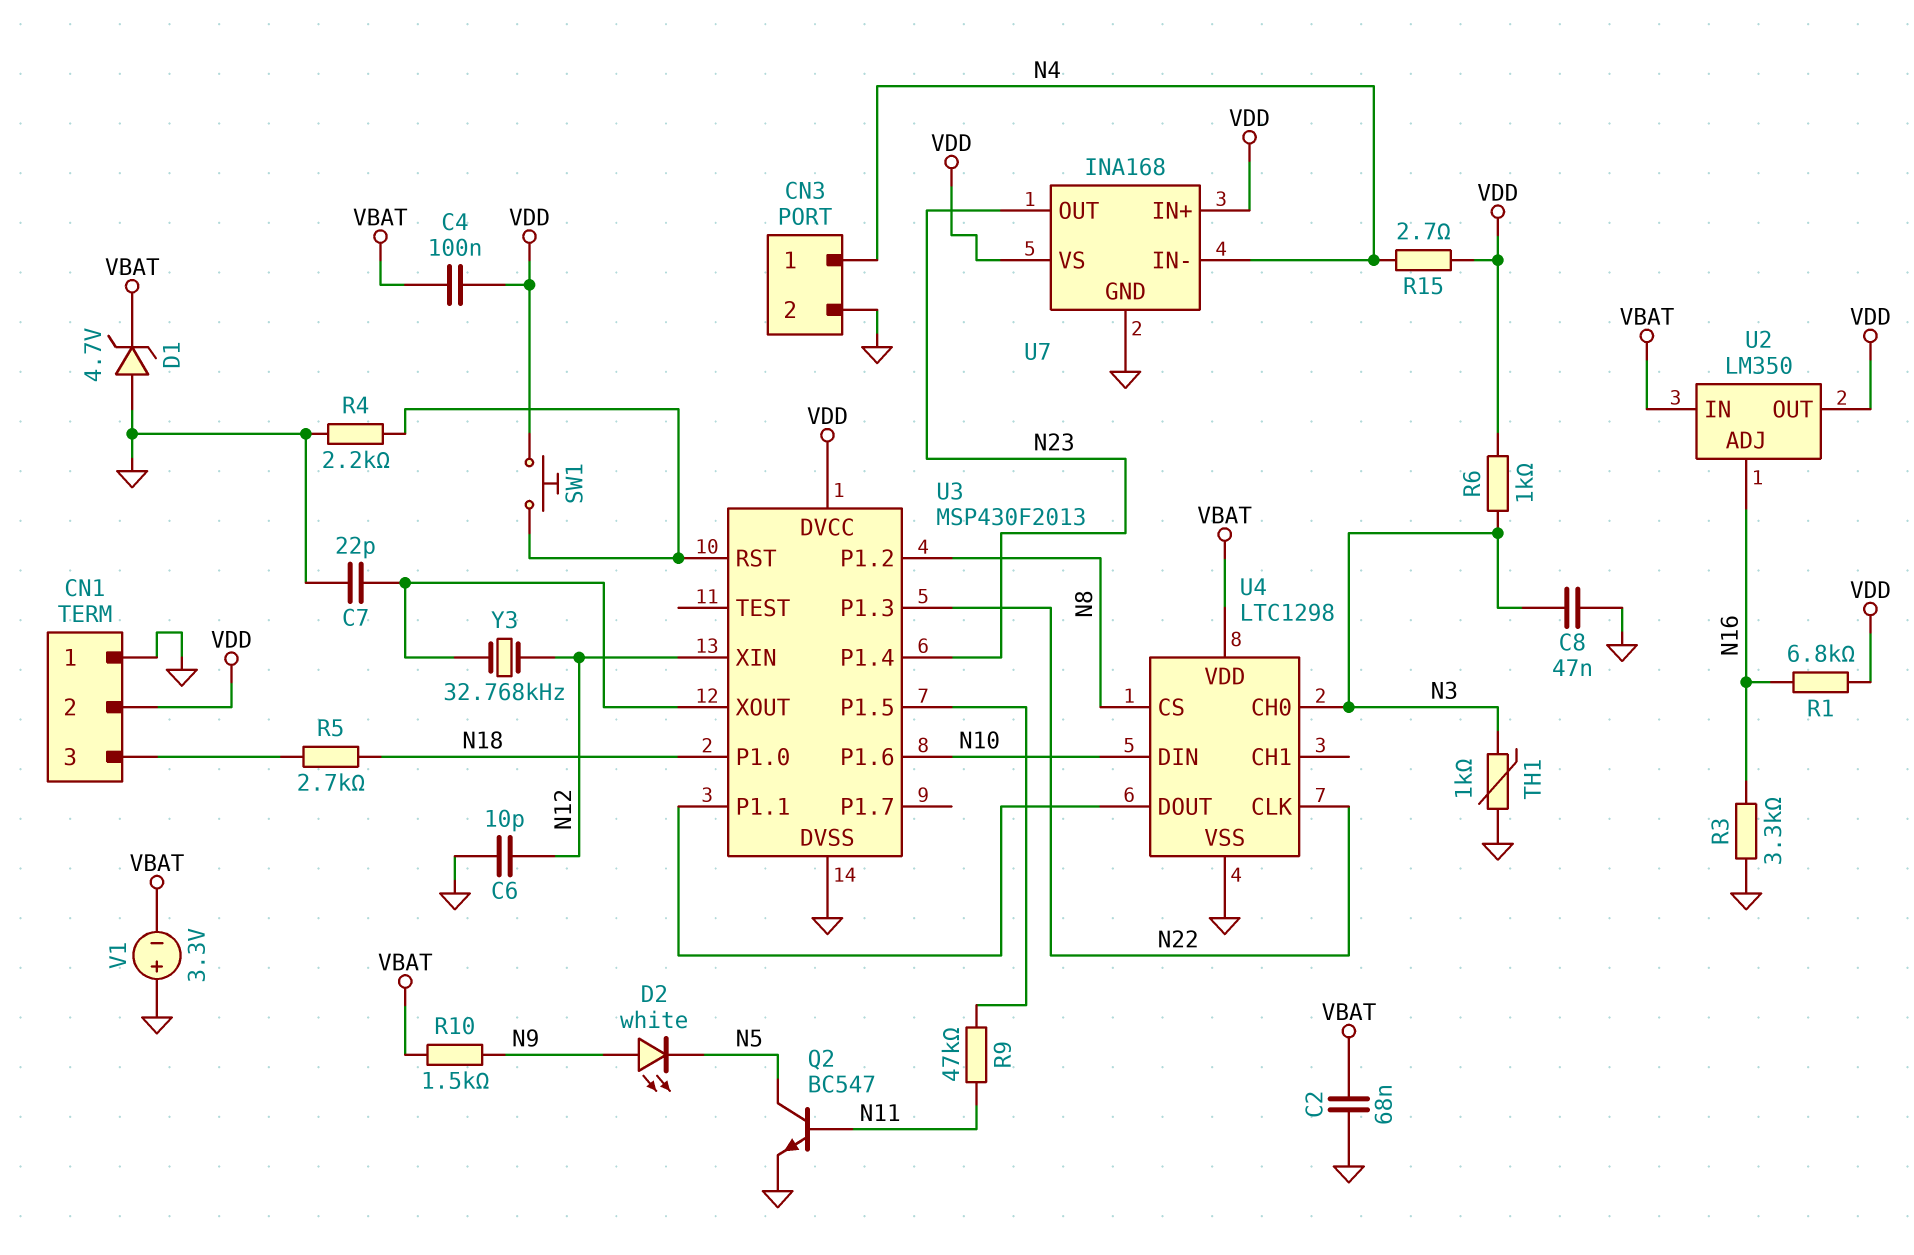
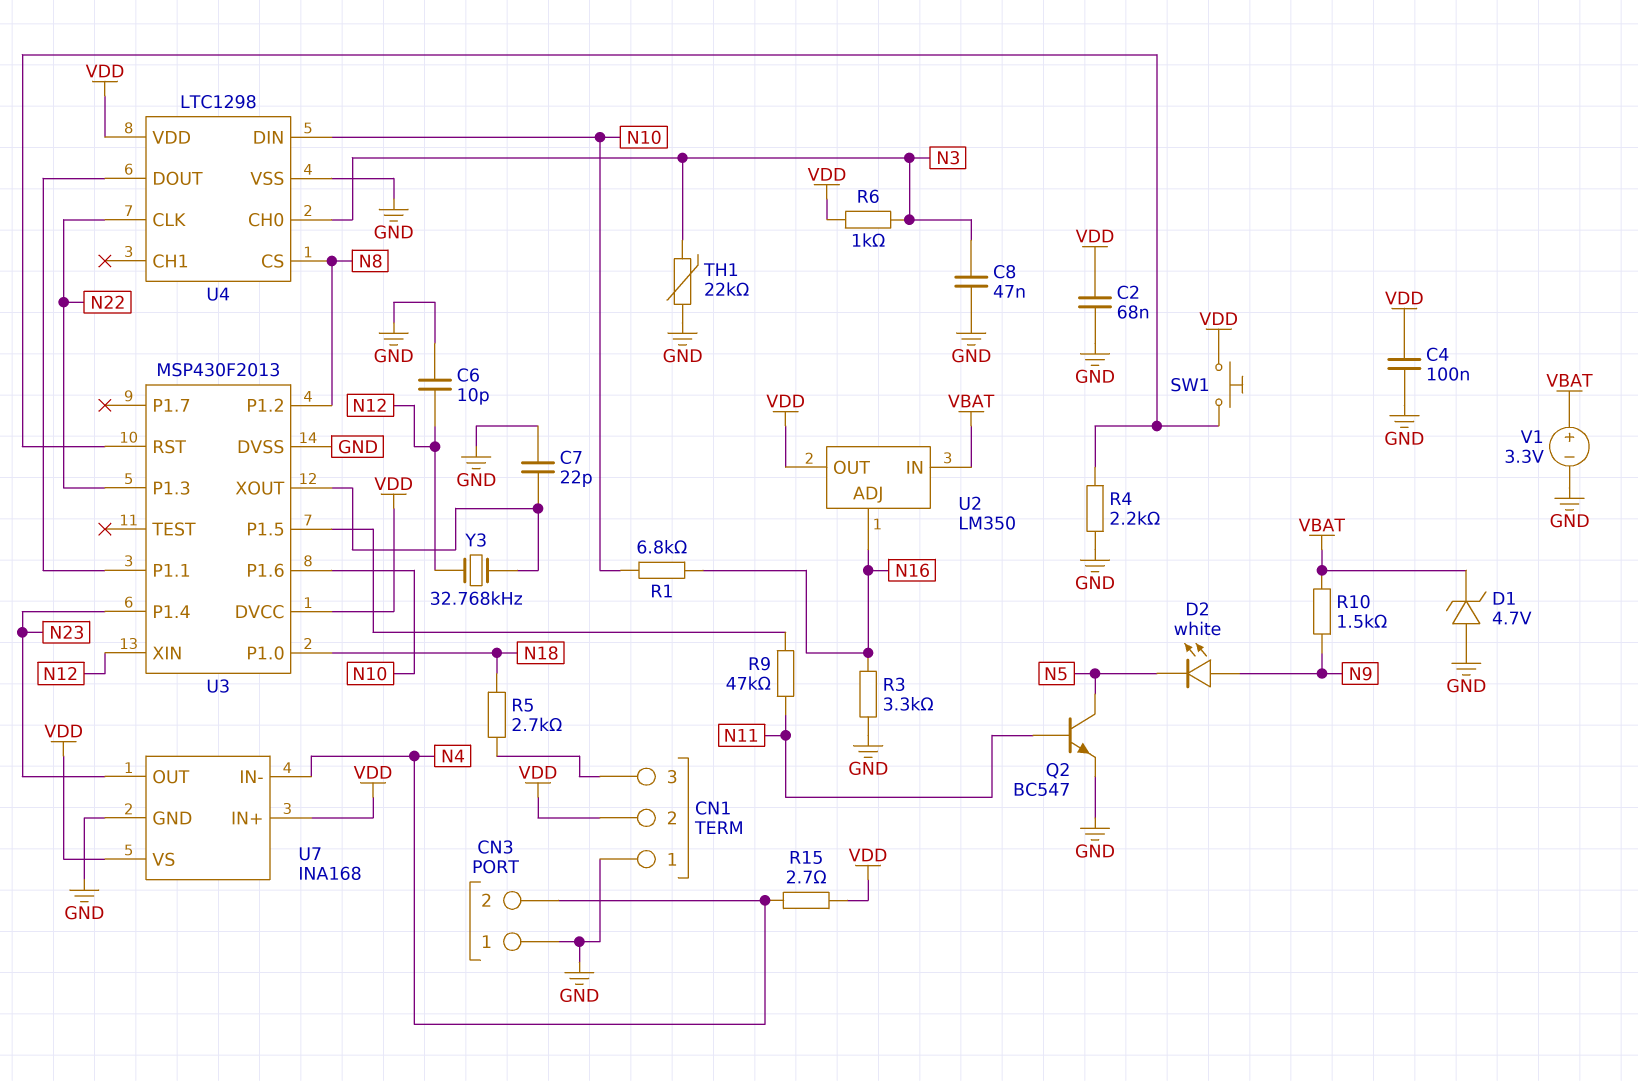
C2: 68nF (GND, VBAT) -> 68nF (GND, VDD)
C4: 100nF (VBAT, VDD) -> 100nF (GND, VDD)
CN3 pin 1: N4 -> GND
CN3 pin 2: GND -> N4
R1: 6.8k (N16, VDD) -> 6.8k (N10, N16)
TH1: 1k (GND, N3) -> 22k (GND, N3)
U4 pin VDD: VBAT -> VDD
V1: 3.3V (plus GND, minus VBAT) -> 3.3V (plus VBAT, minus GND)

